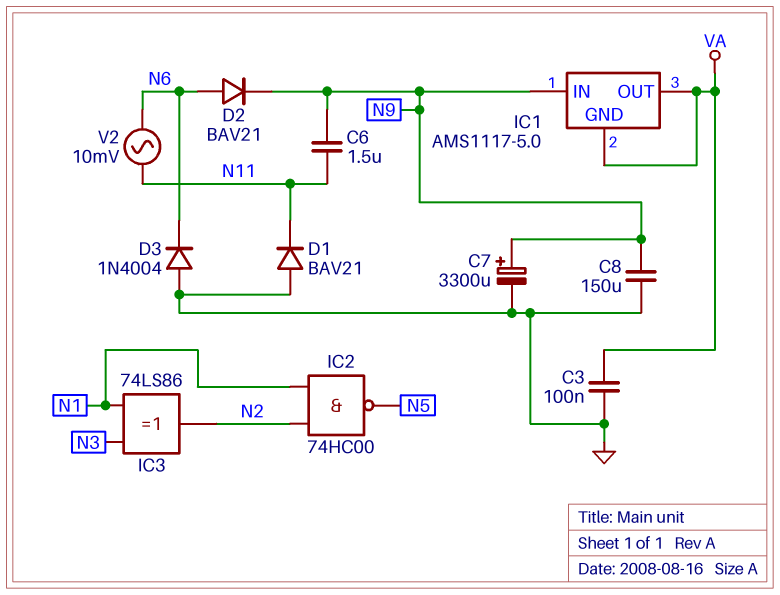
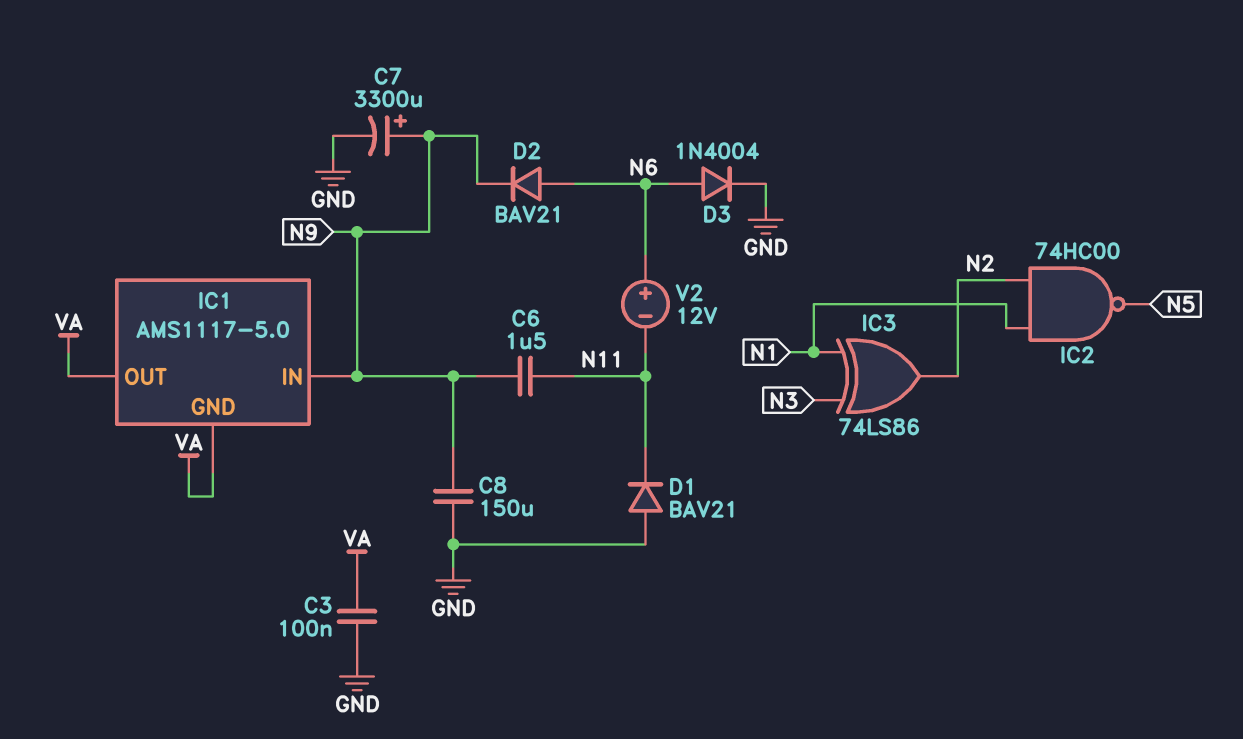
D3: diode 1N4004 (A GND, K N6) -> diode 1N4004 (A N6, K GND)
V2: AC 10mV (N6, N11) -> 12V (plus N6, minus N11)

